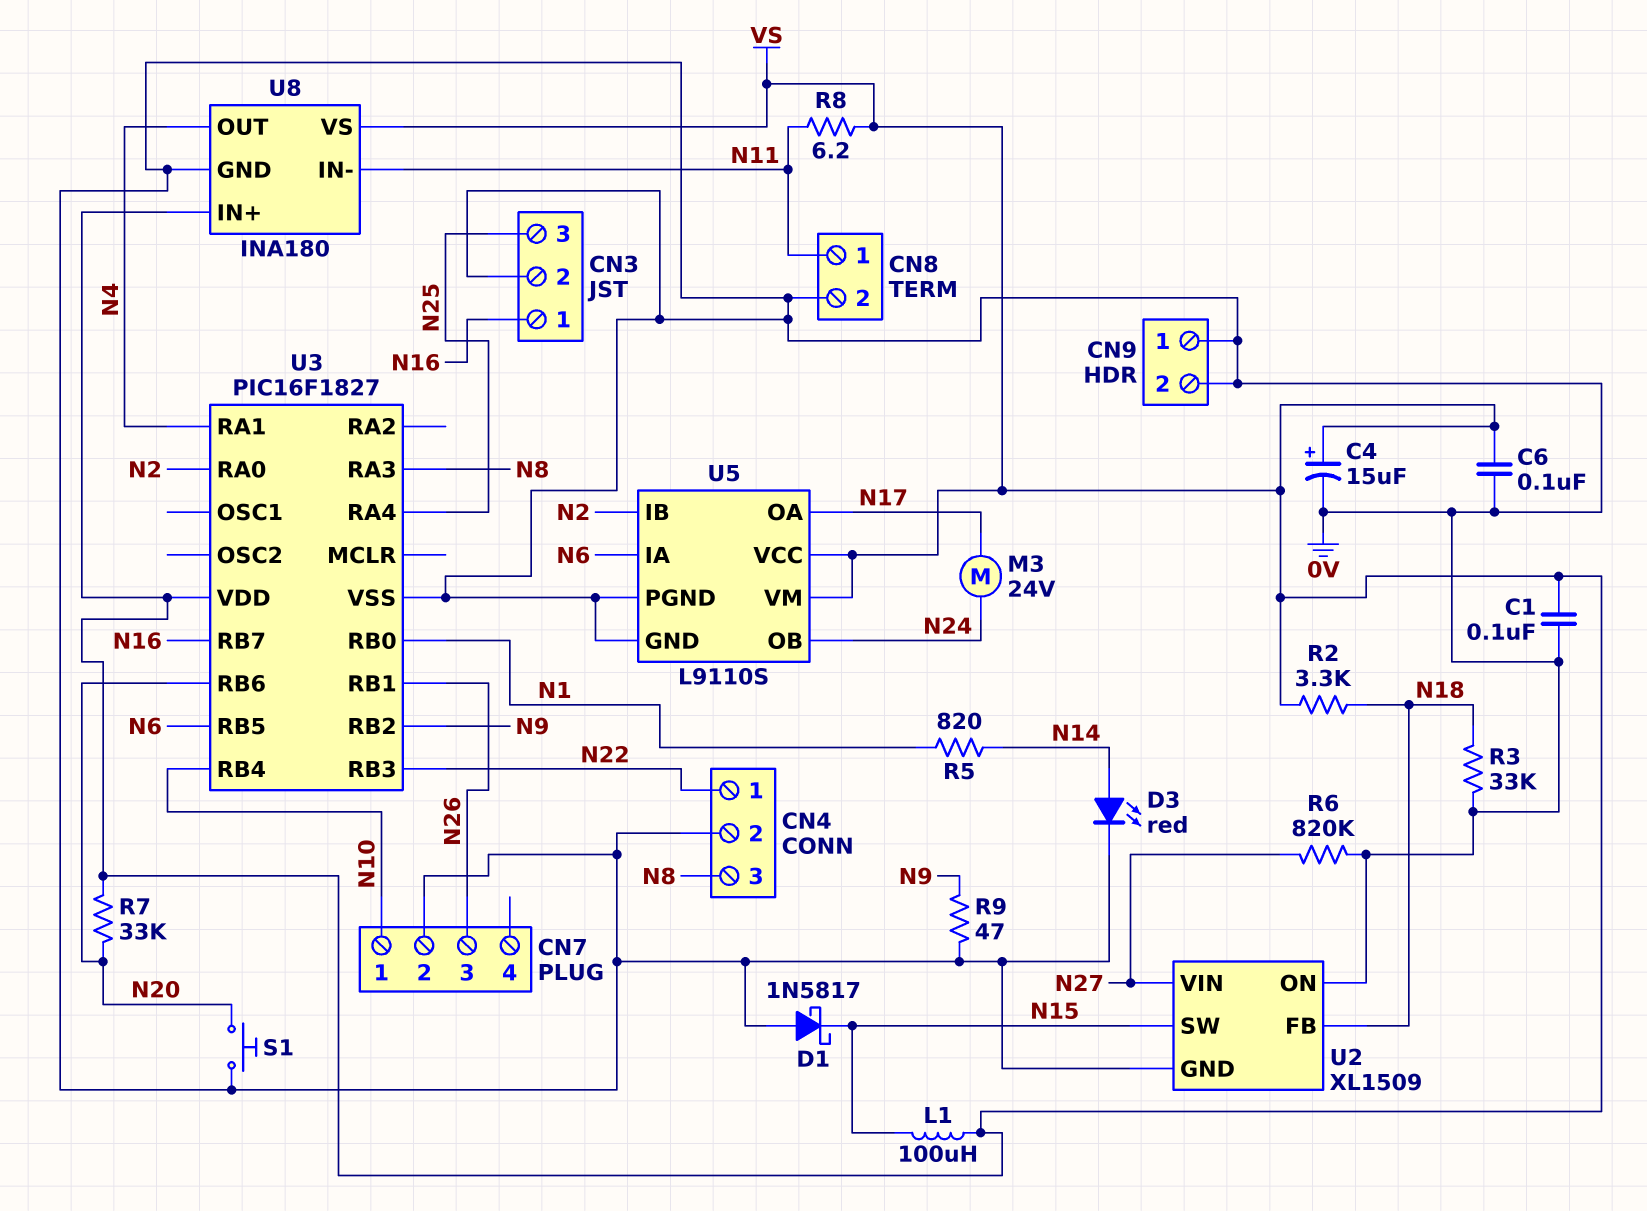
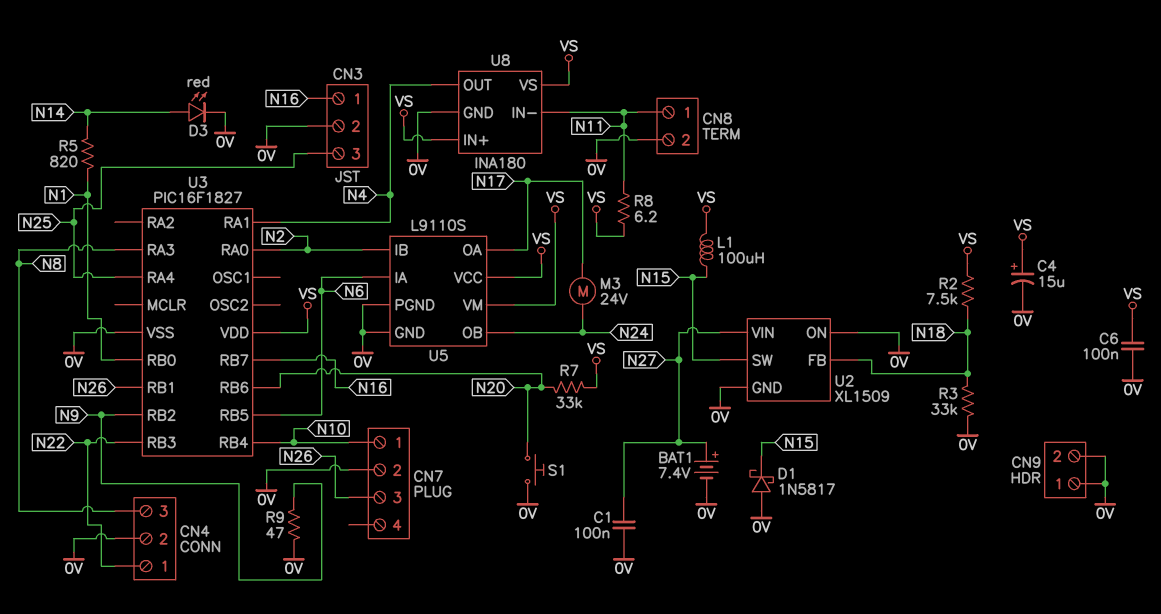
BAT1: none -> 7.4V (plus N27, minus 0V)
C1: 100nF (0V, VS) -> 100nF (0V, N27)
R2: 3.3k (N18, VS) -> 7.5k (N18, VS)
R6: 820k (0V, N27) -> none

